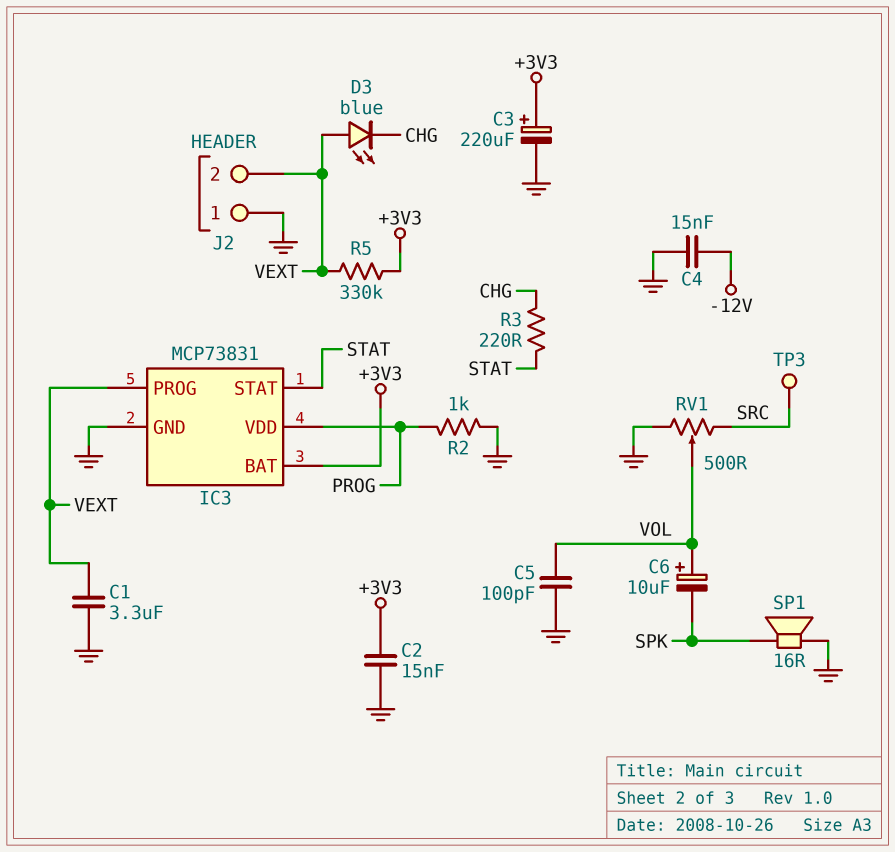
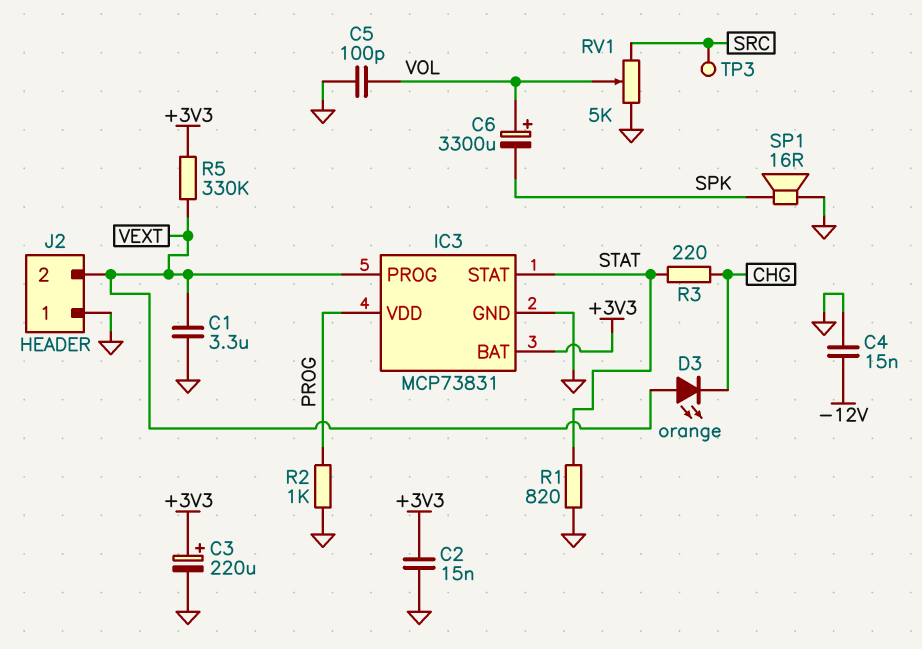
C6: 10uF (plus VOL, minus SPK) -> 3300uF (plus VOL, minus SPK)
D3: LED blue (A VEXT, K CHG) -> LED orange (A VEXT, K CHG)
R1: none -> 820 (GND, STAT)
RV1: 500 (GND, SRC, wiper VOL) -> 5k (GND, SRC, wiper VOL)

